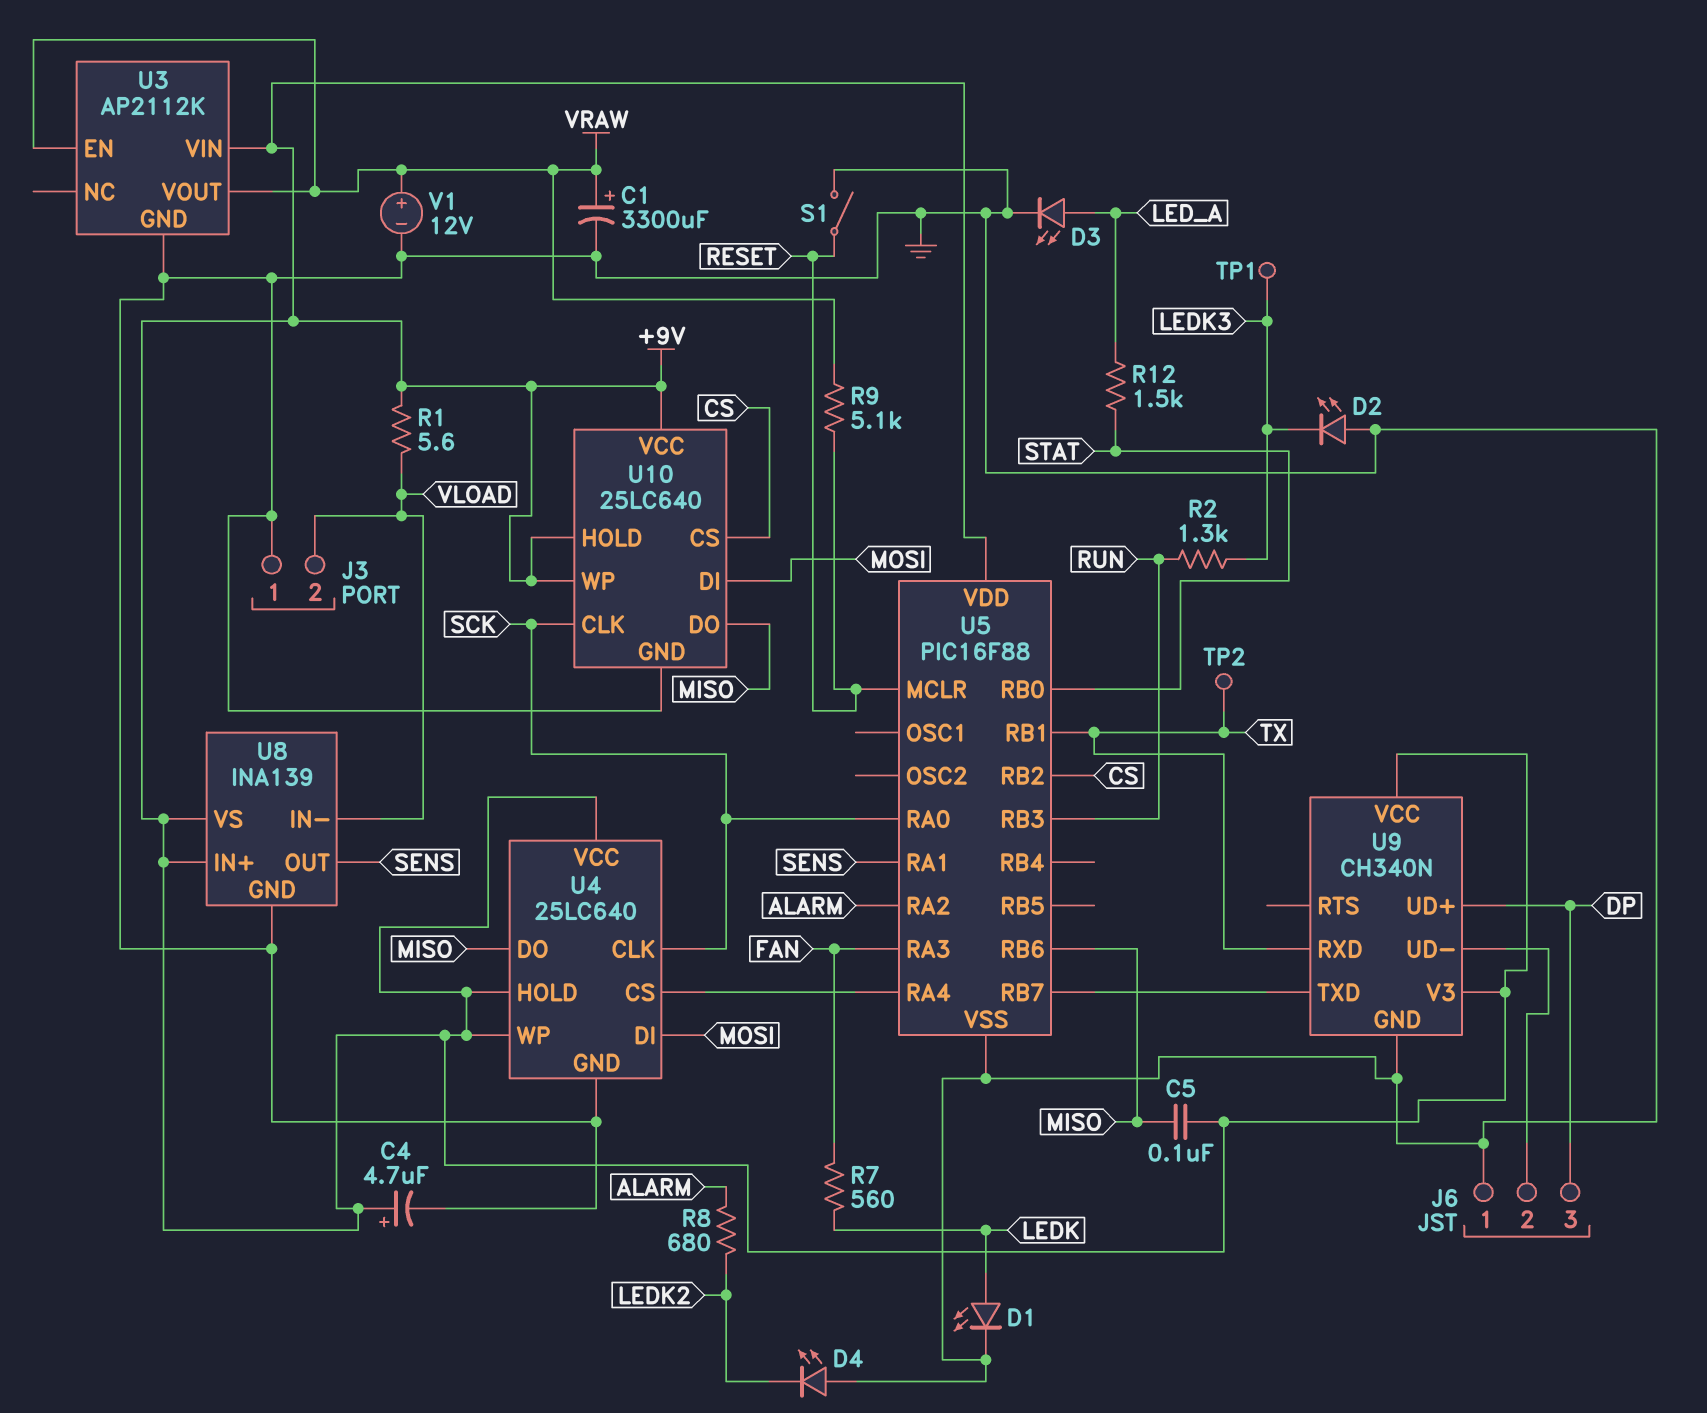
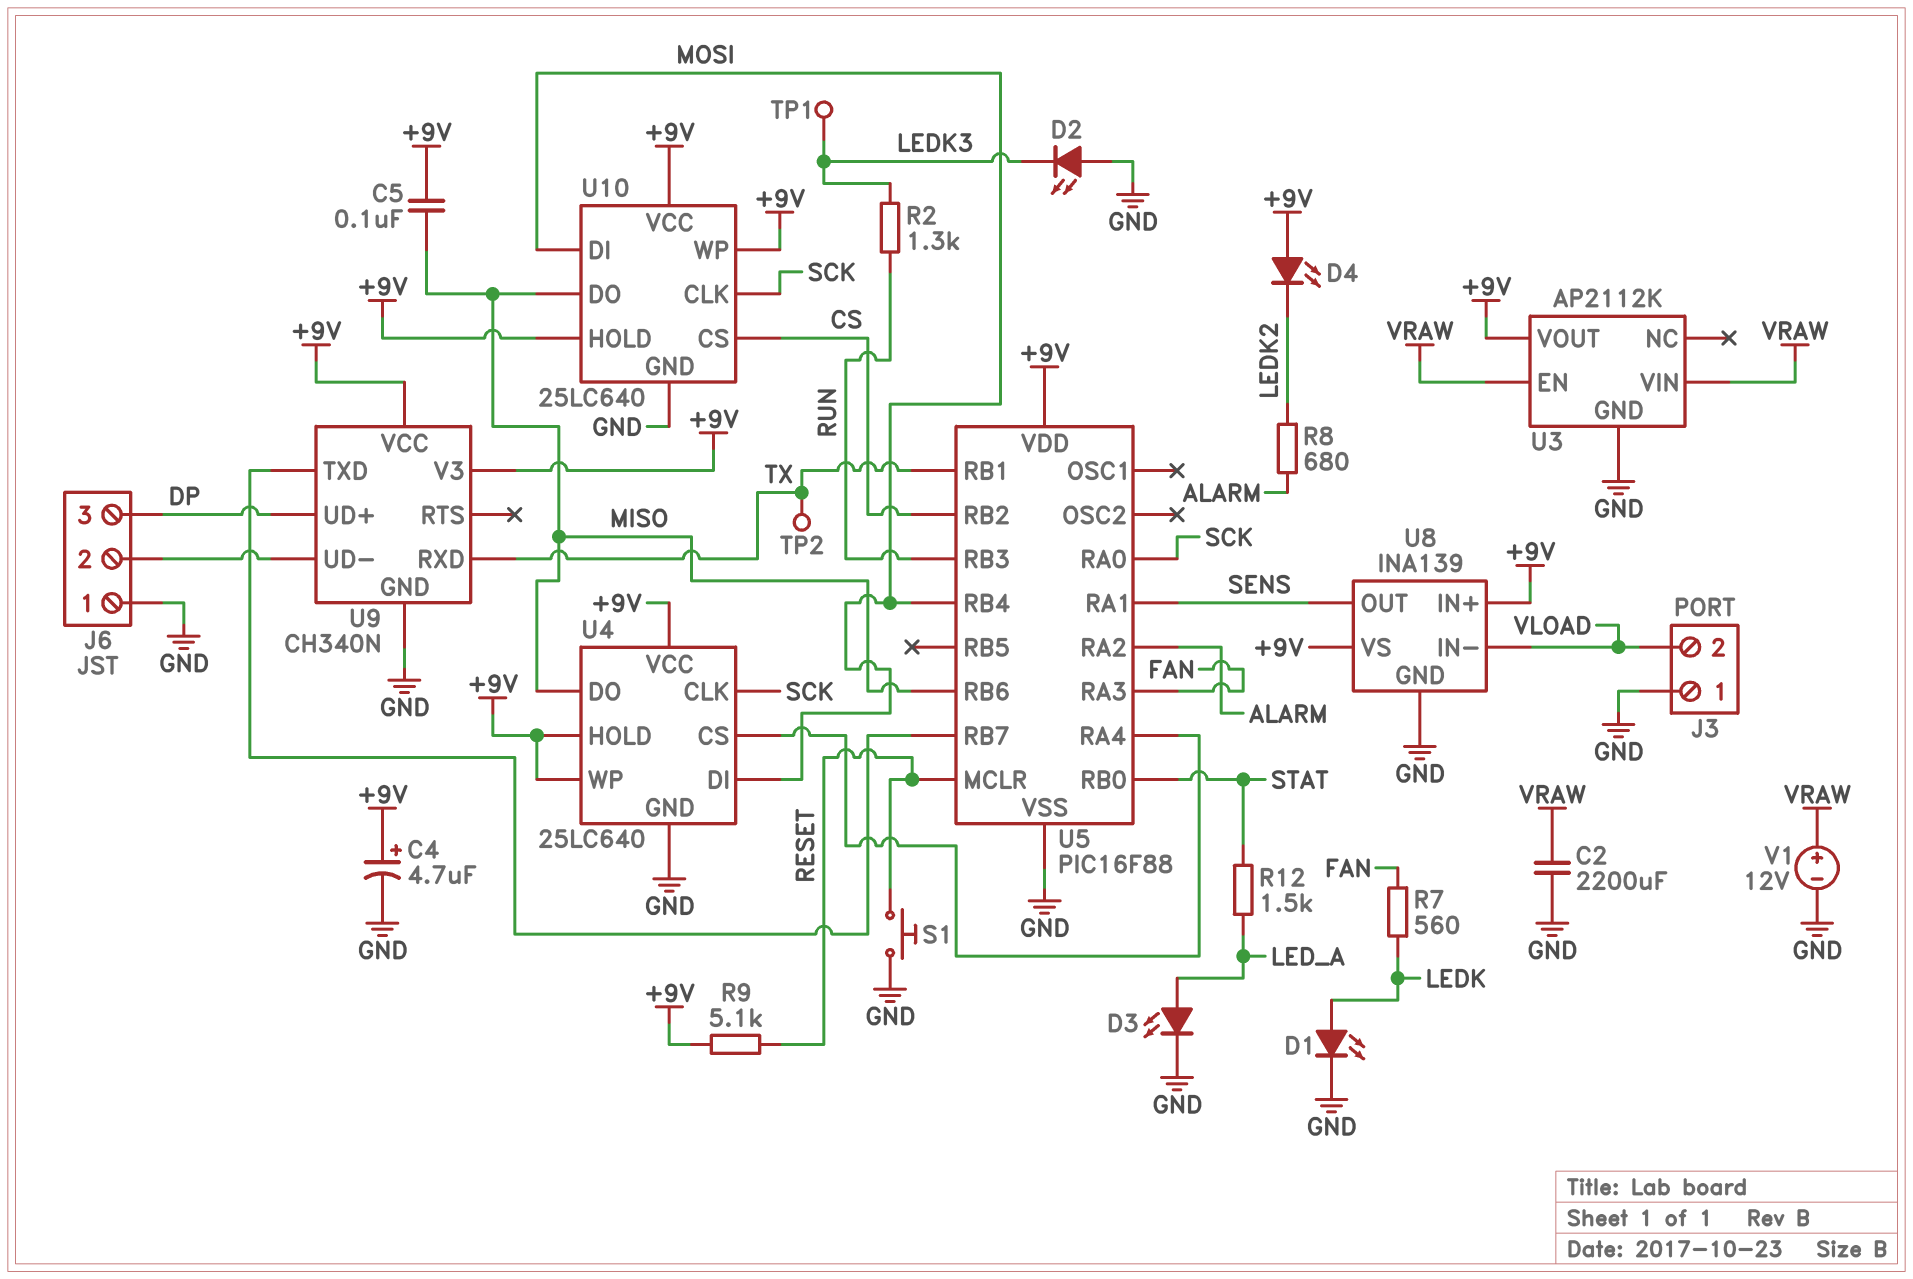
C1: 3300uF (plus VRAW, minus GND) -> none
C2: none -> 2200uF (GND, VRAW)
D4: LED (A GND, K LEDK2) -> LED (A +9V, K LEDK2)
R1: 5.6 (+9V, VLOAD) -> none
R9: 5.1k (RESET, VRAW) -> 5.1k (+9V, RESET)
S1: switch (GND, RESET) -> button (GND, RESET)
U3 pin VIN: +9V -> VRAW
U3 pin VOUT: VRAW -> +9V
U5 pin RB4: none -> MOSI

